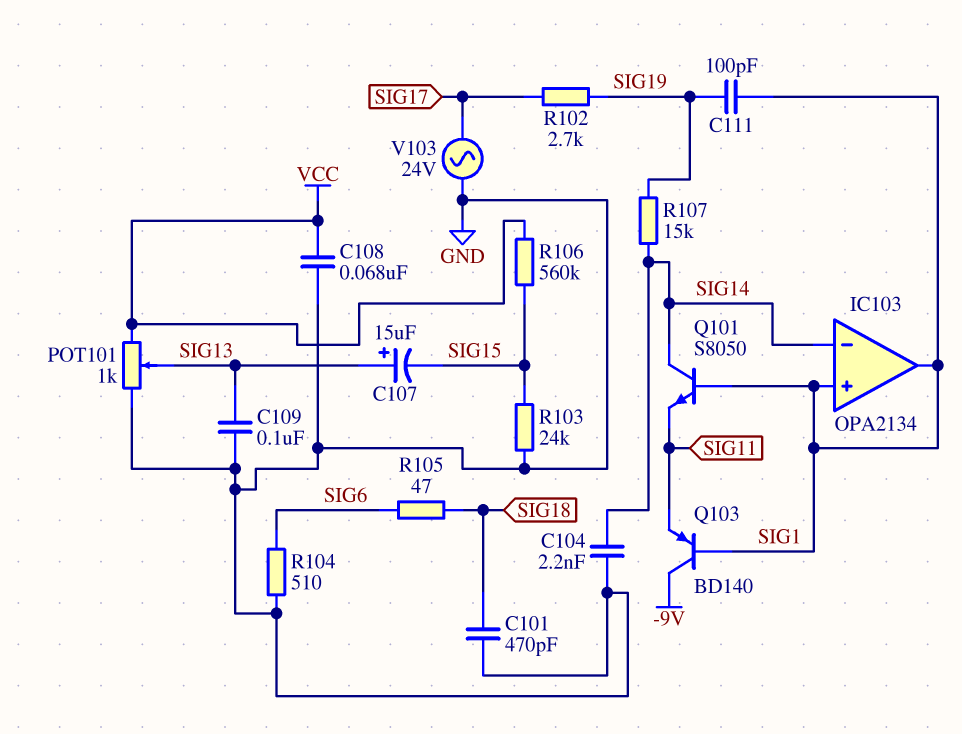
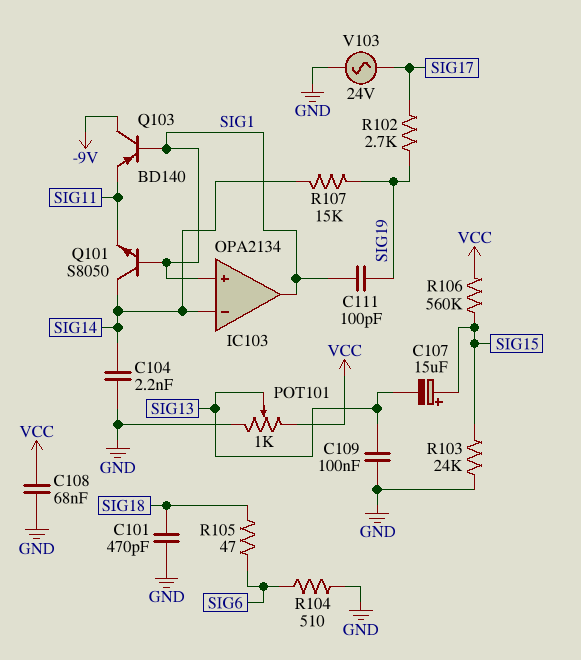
C107: 15uF (plus SIG13, minus SIG15) -> 15uF (plus SIG15, minus SIG13)

